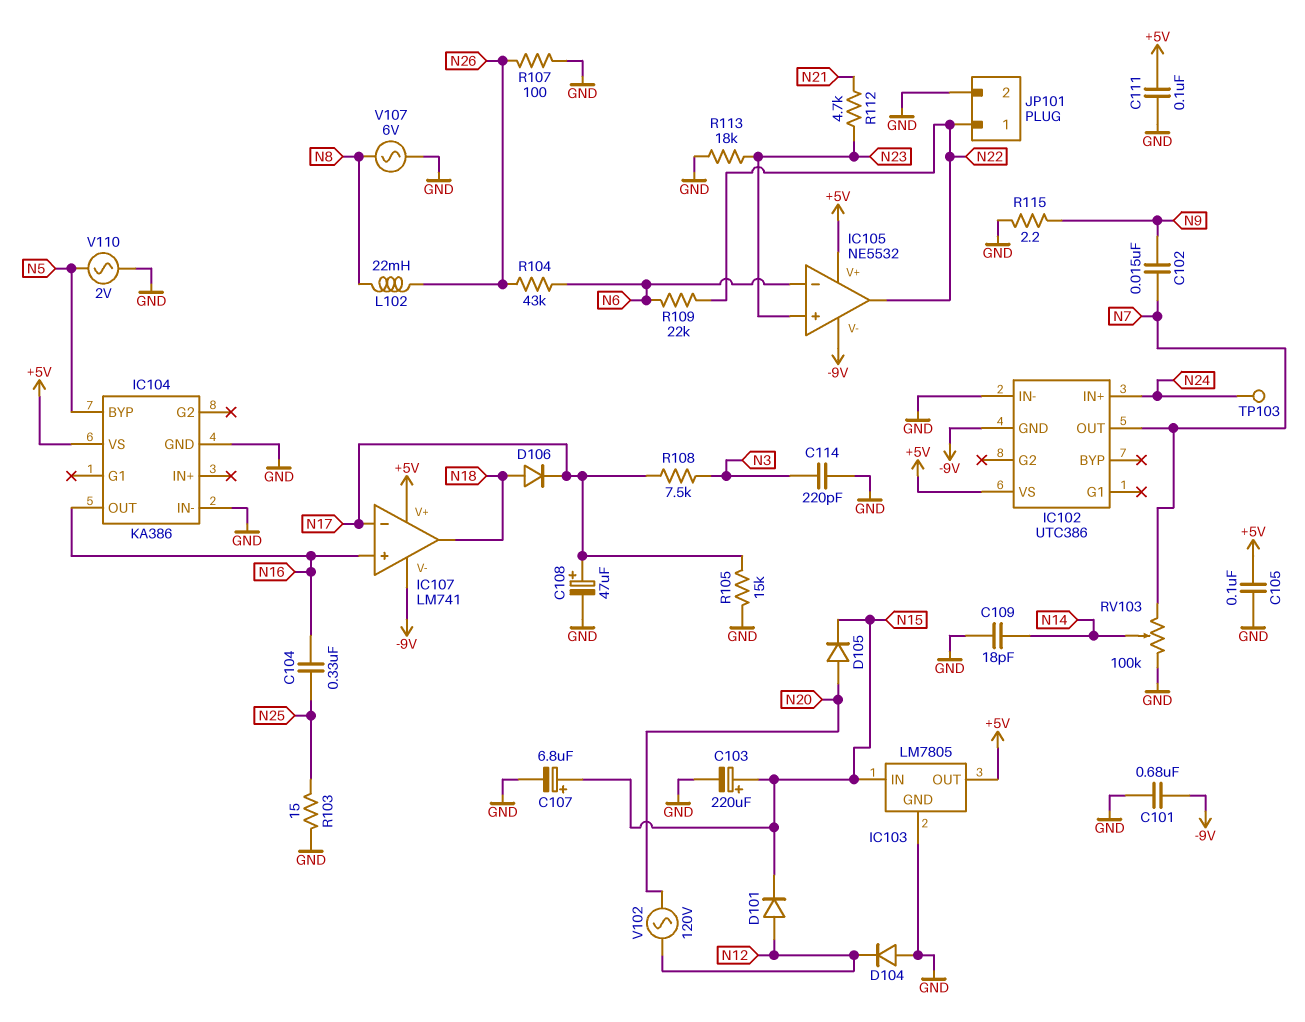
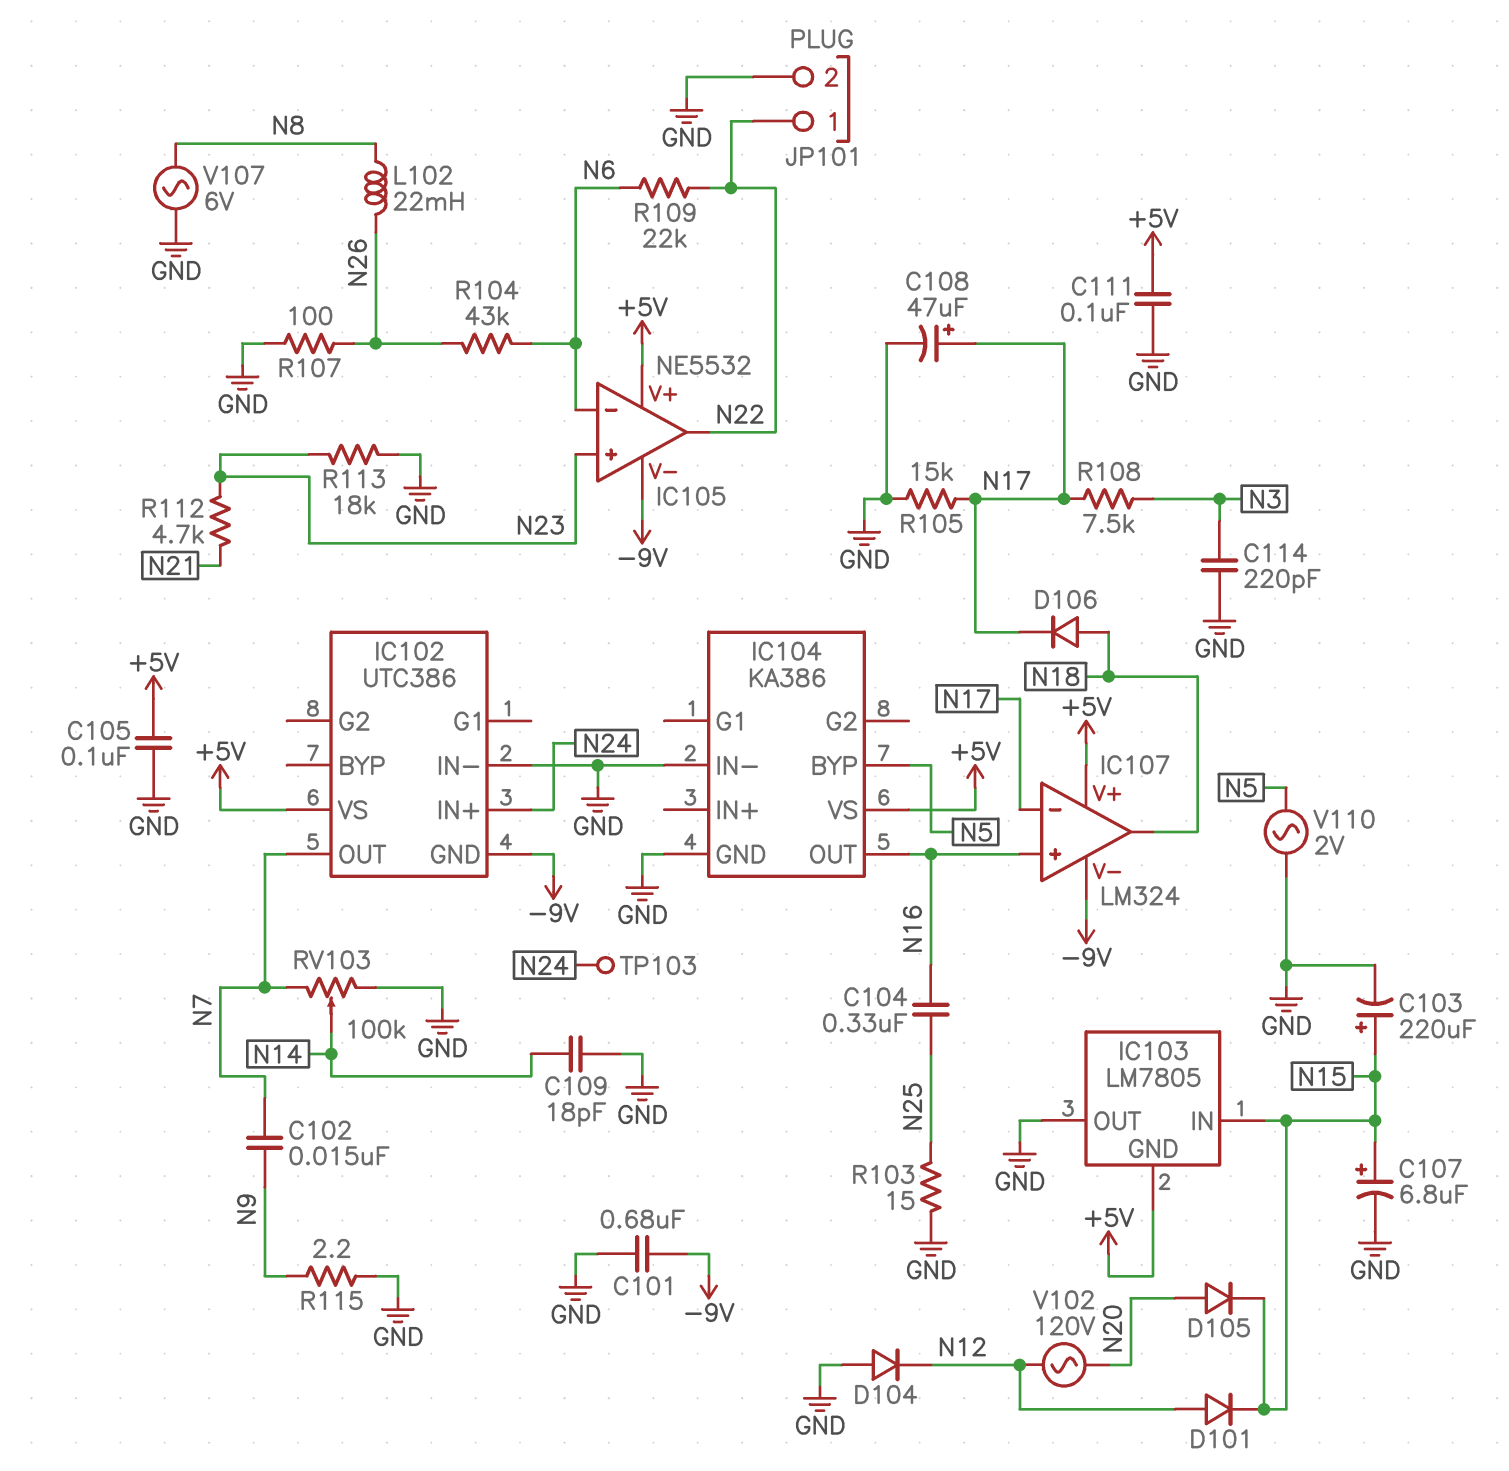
IC103 pin GND: GND -> +5V
IC103 pin OUT: +5V -> GND
IC107: LM741 -> LM324

